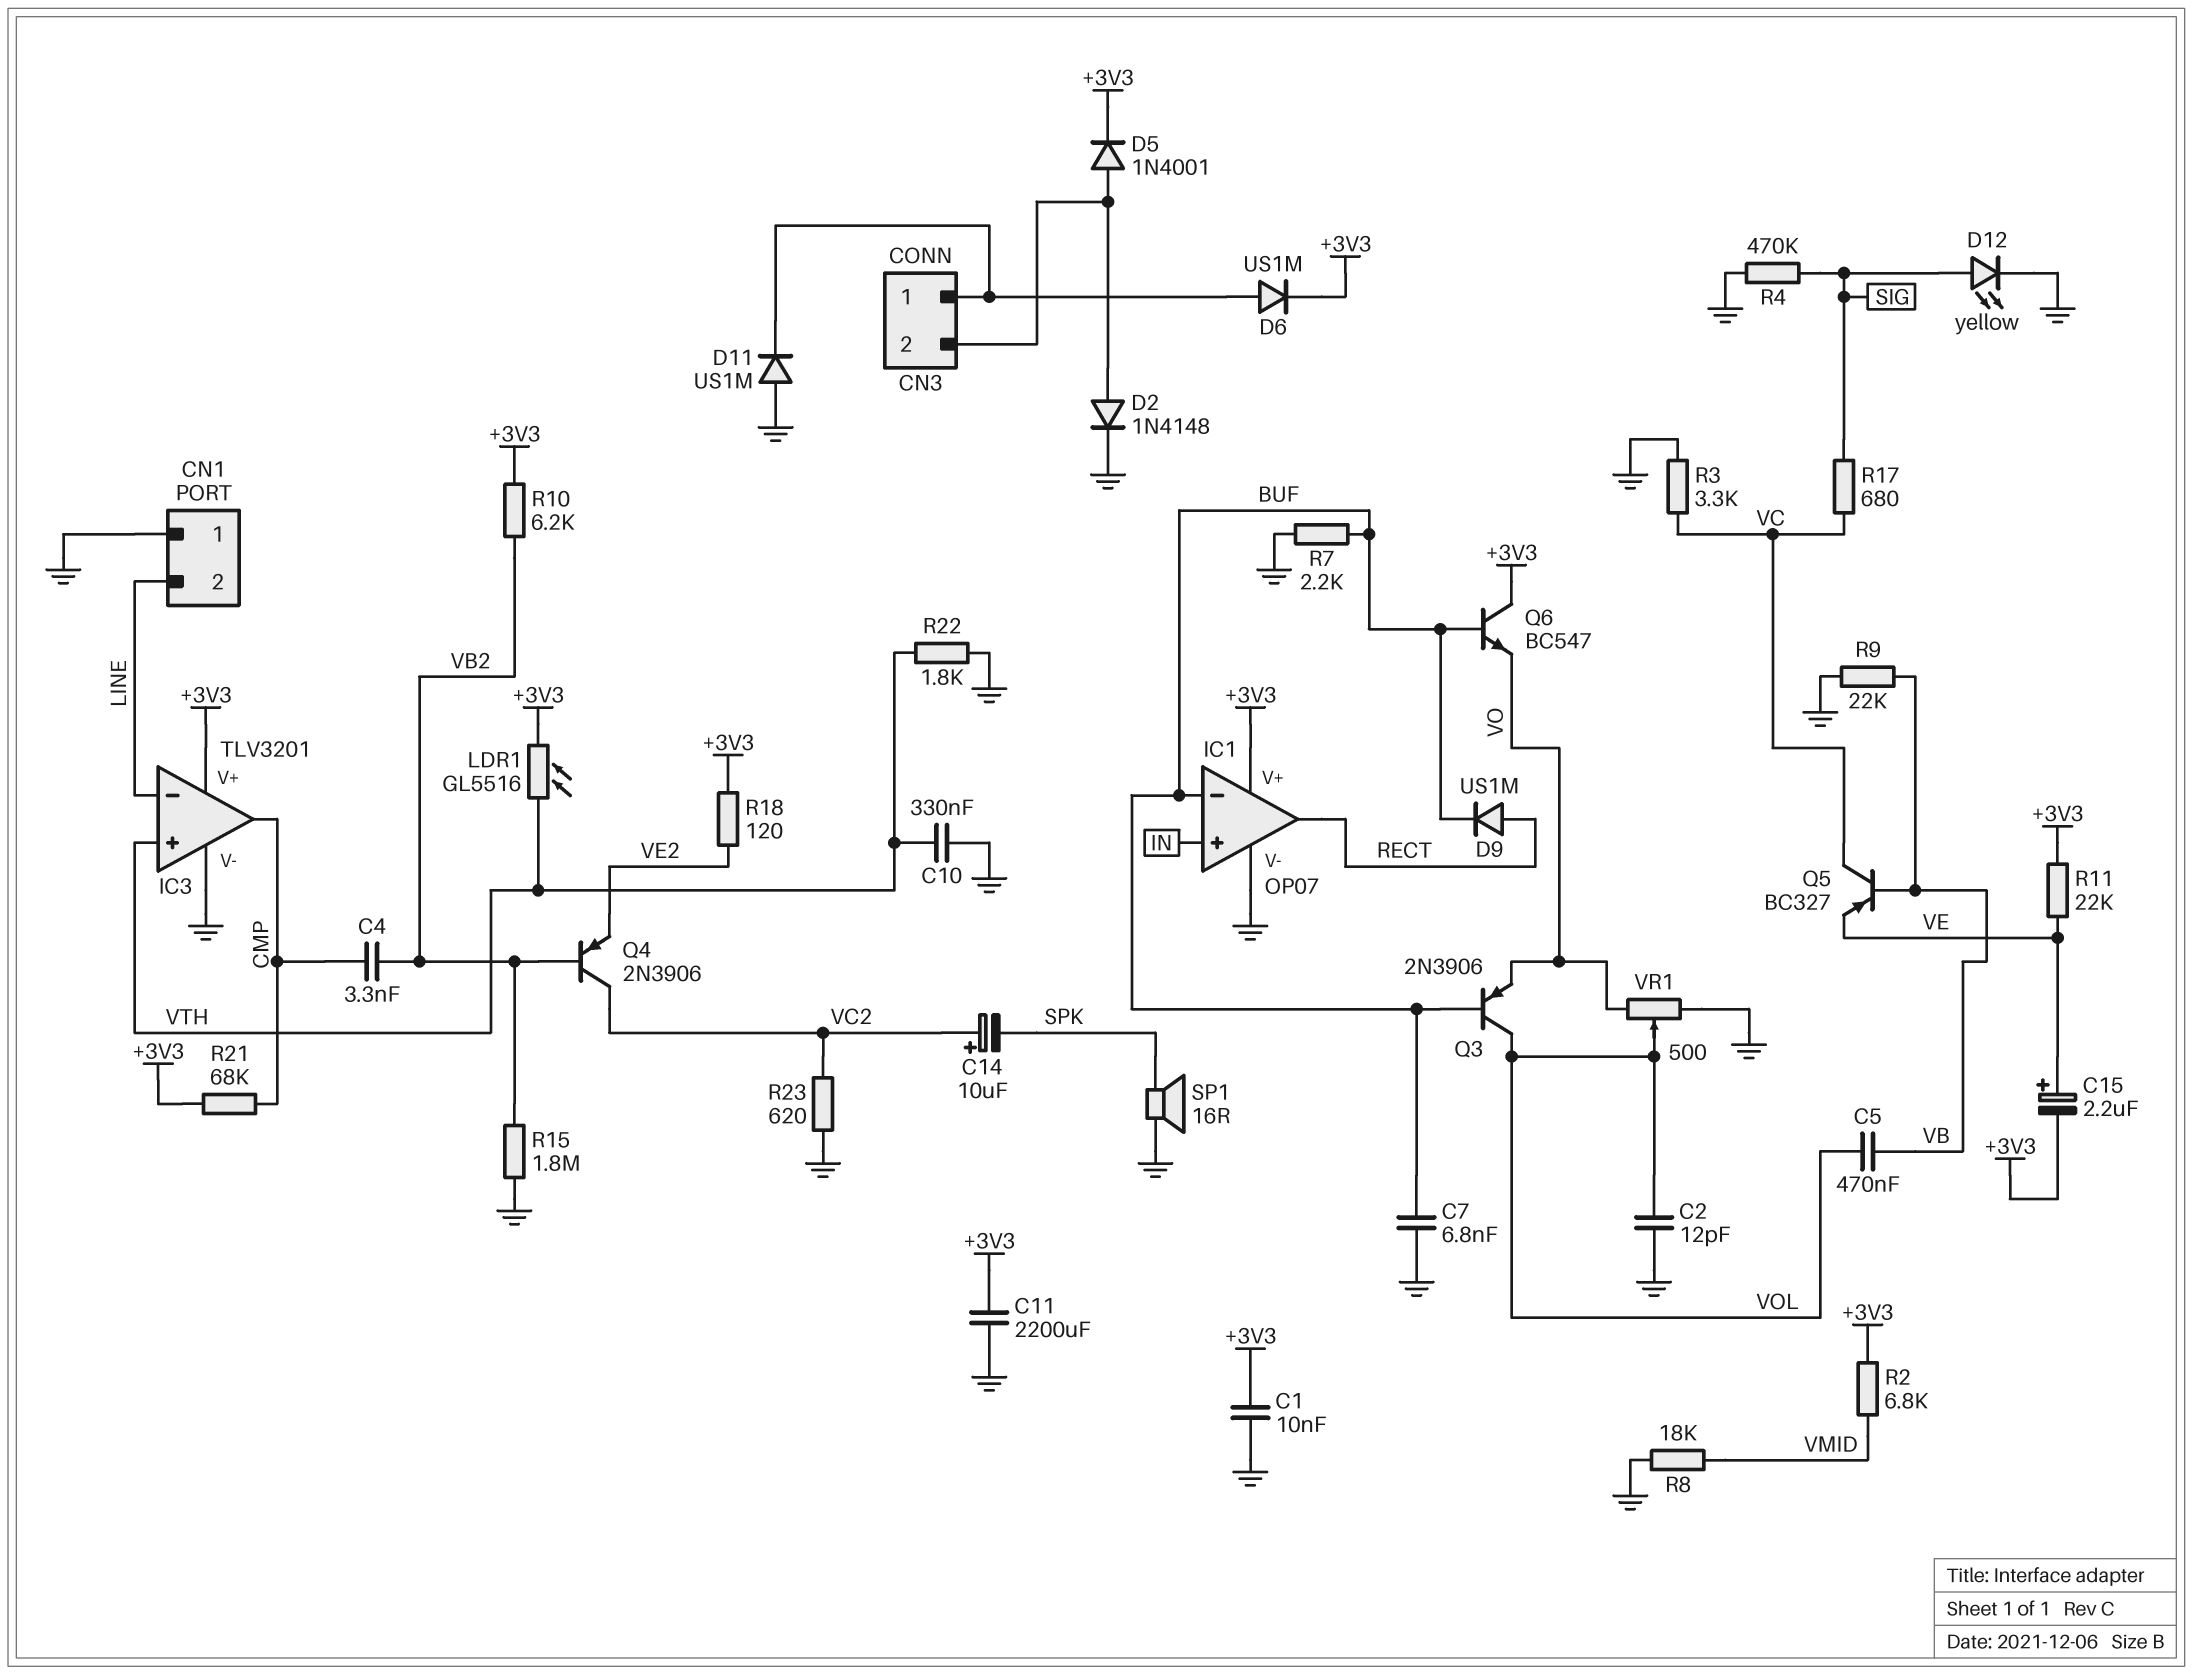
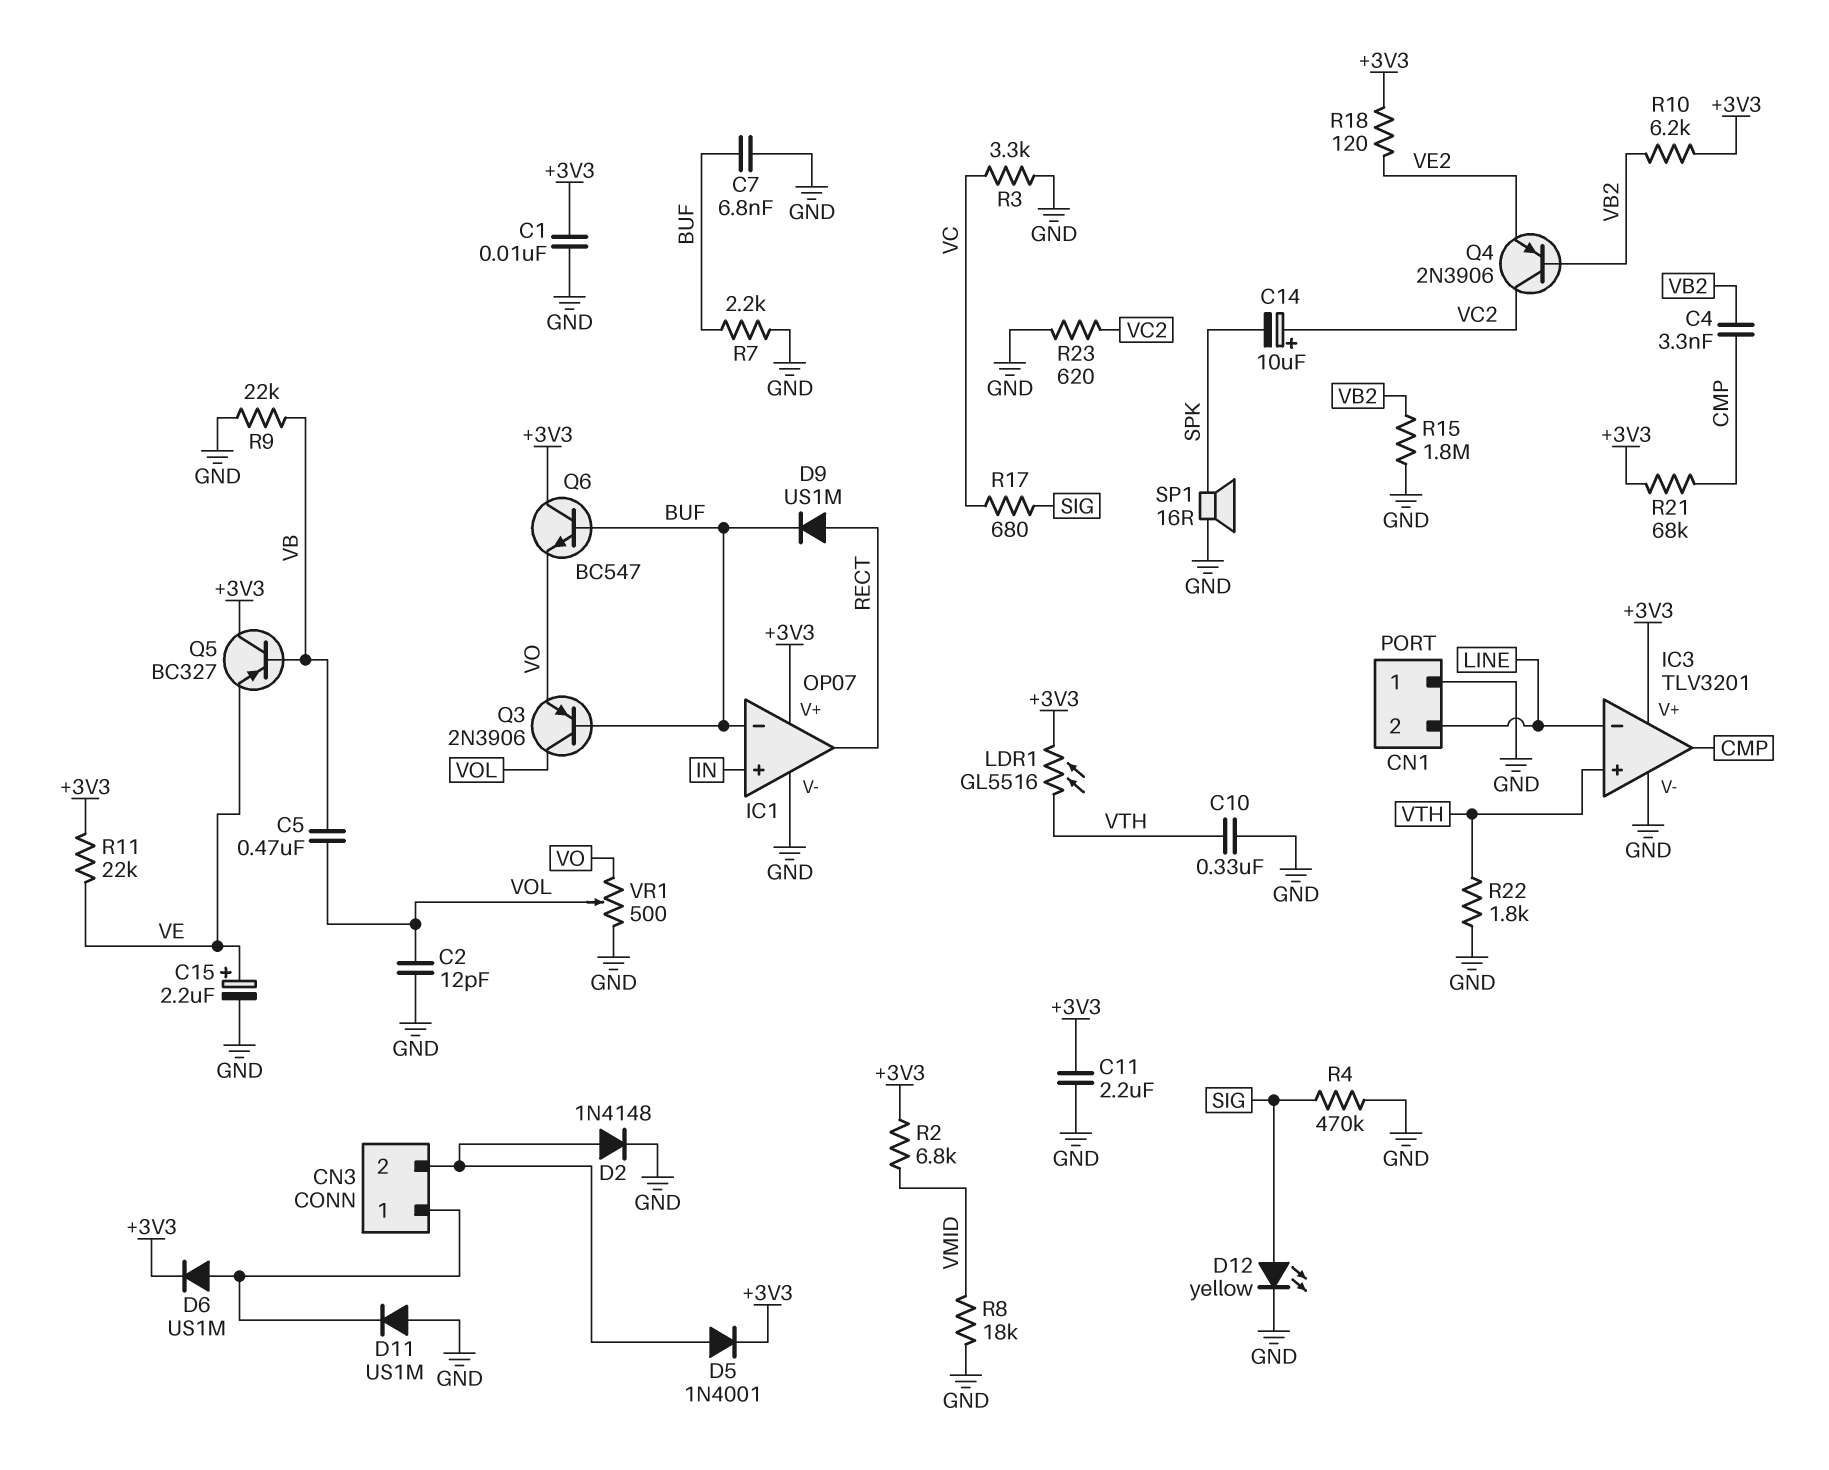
C11: 2200uF (+3V3, GND) -> 2.2uF (+3V3, GND)
C15: 2.2uF (plus VE, minus +3V3) -> 2.2uF (plus VE, minus GND)
Q5: PNP BC327 (B VB, C VC, E VE) -> PNP BC327 (B VB, C +3V3, E VE)

